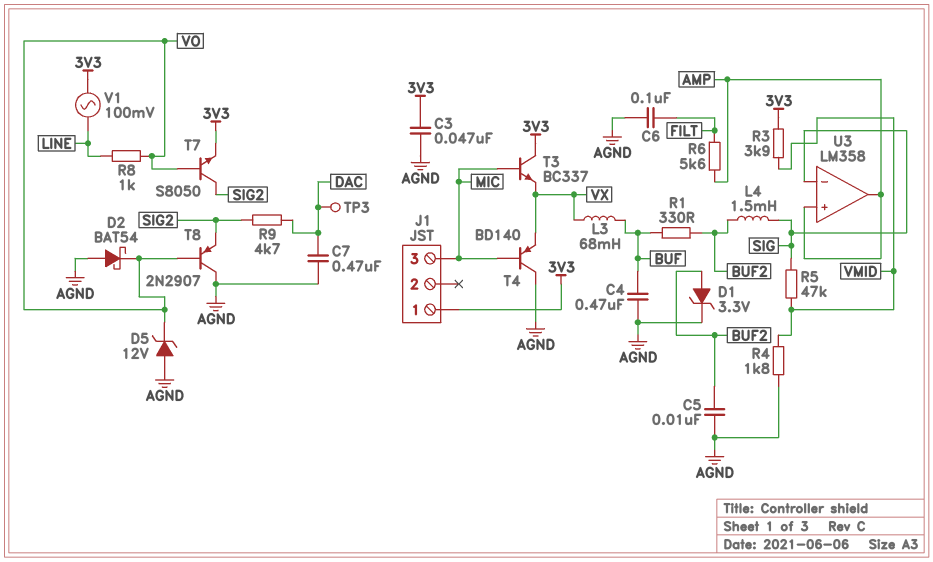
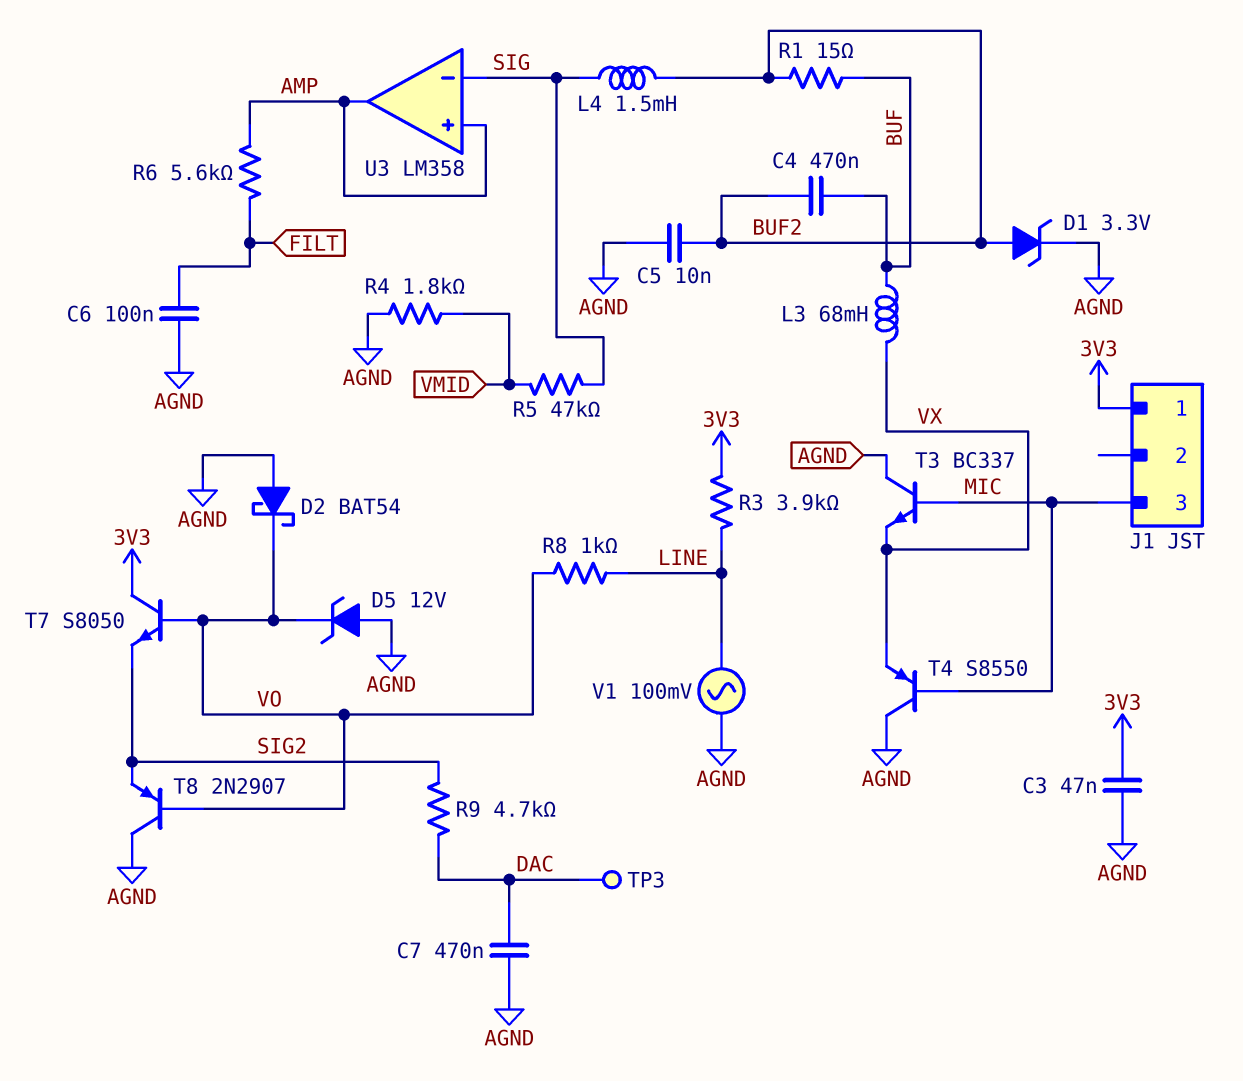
C4: 470nF (AGND, BUF) -> 470nF (BUF, BUF2)
R1: 330 (BUF, BUF2) -> 15 (BUF, BUF2)
R3: 3.9k (3V3, VMID) -> 3.9k (3V3, LINE)
T3: NPN BC337 (B MIC, C 3V3, E VX) -> NPN BC337 (B MIC, C AGND, E VX)
T4: PNP BD140 (B MIC, C AGND, E VX) -> PNP S8550 (B MIC, C AGND, E VX)
T7: NPN S8050 (B VO, C SIG2, E 3V3) -> NPN S8050 (B VO, C 3V3, E SIG2)
V1: AC 100mV (3V3, LINE) -> AC 100mV (AGND, LINE)

